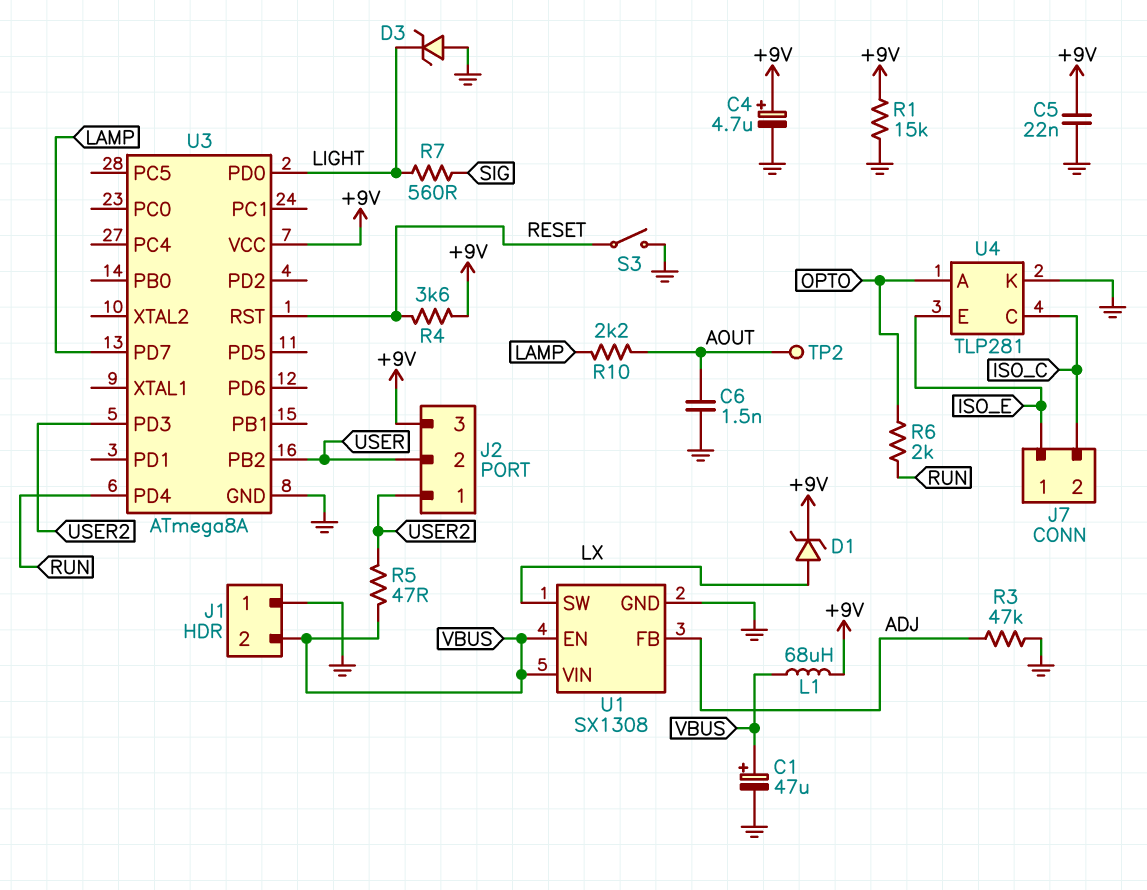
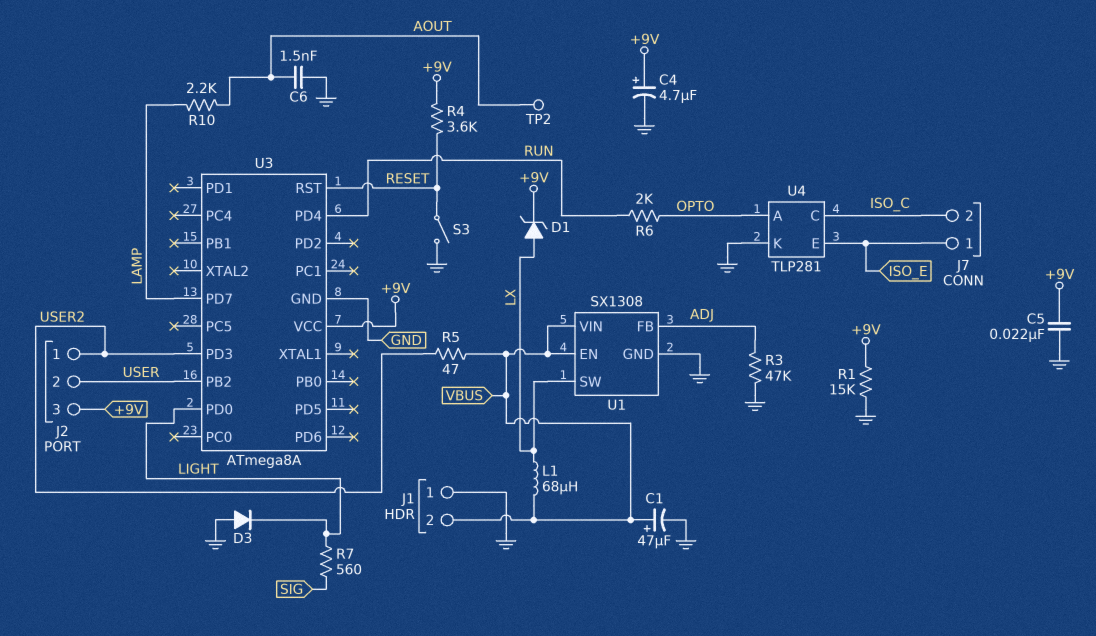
D3: zener (A GND, K LIGHT) -> diode (A GND, K LIGHT)
L1: 68uH (+9V, VBUS) -> 68uH (LX, VBUS)

